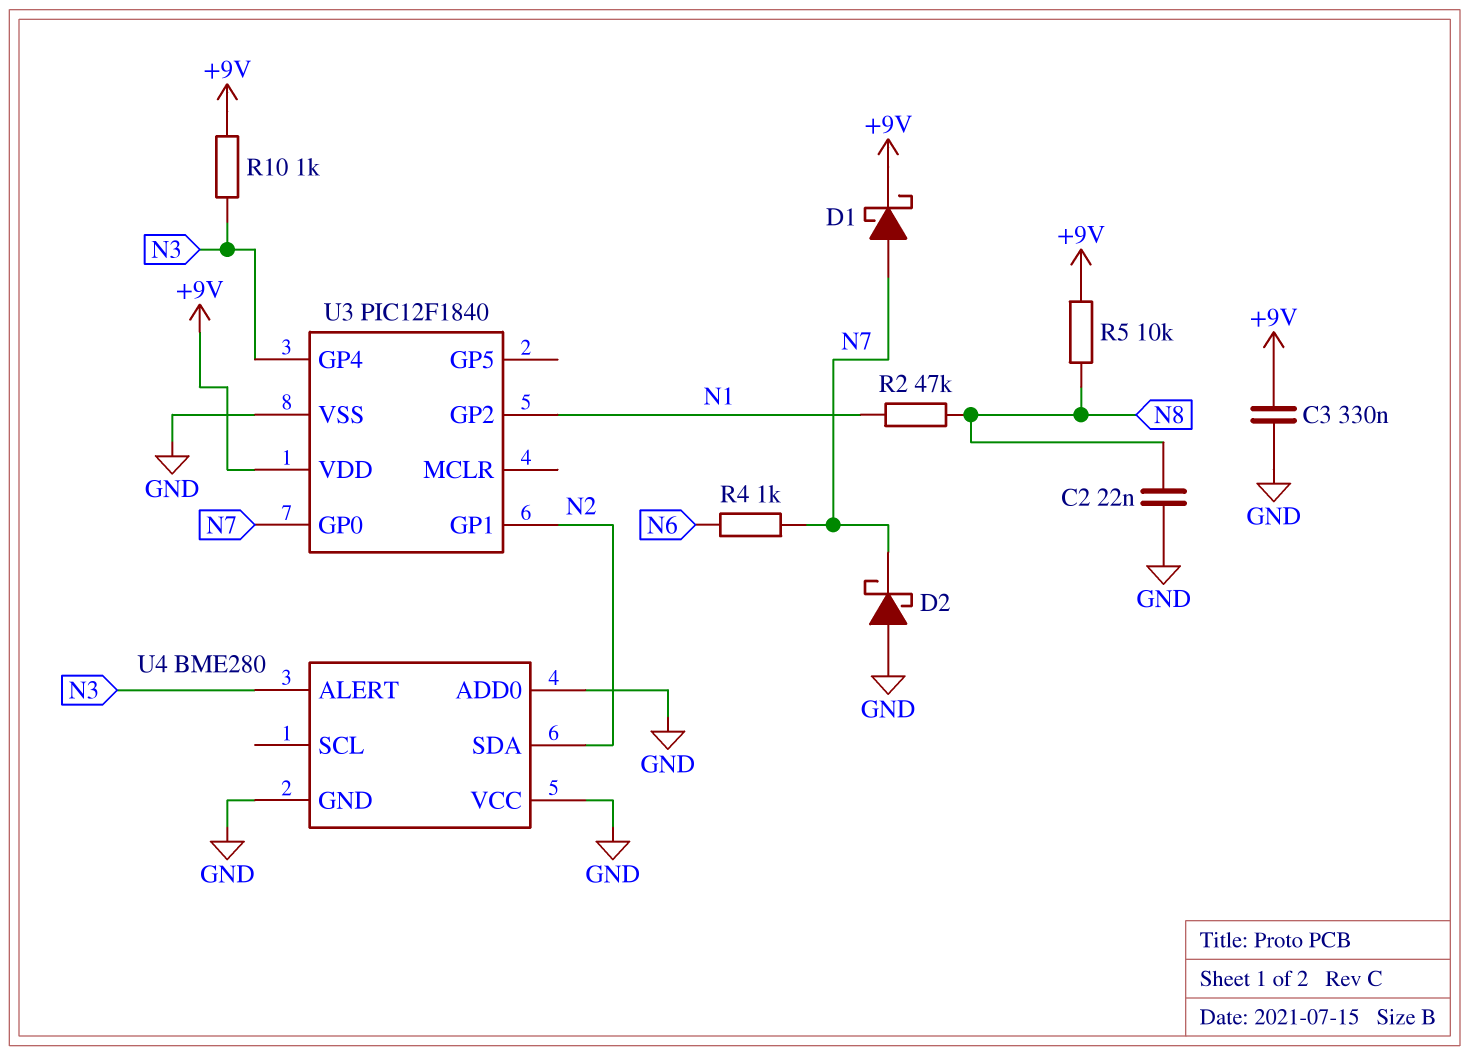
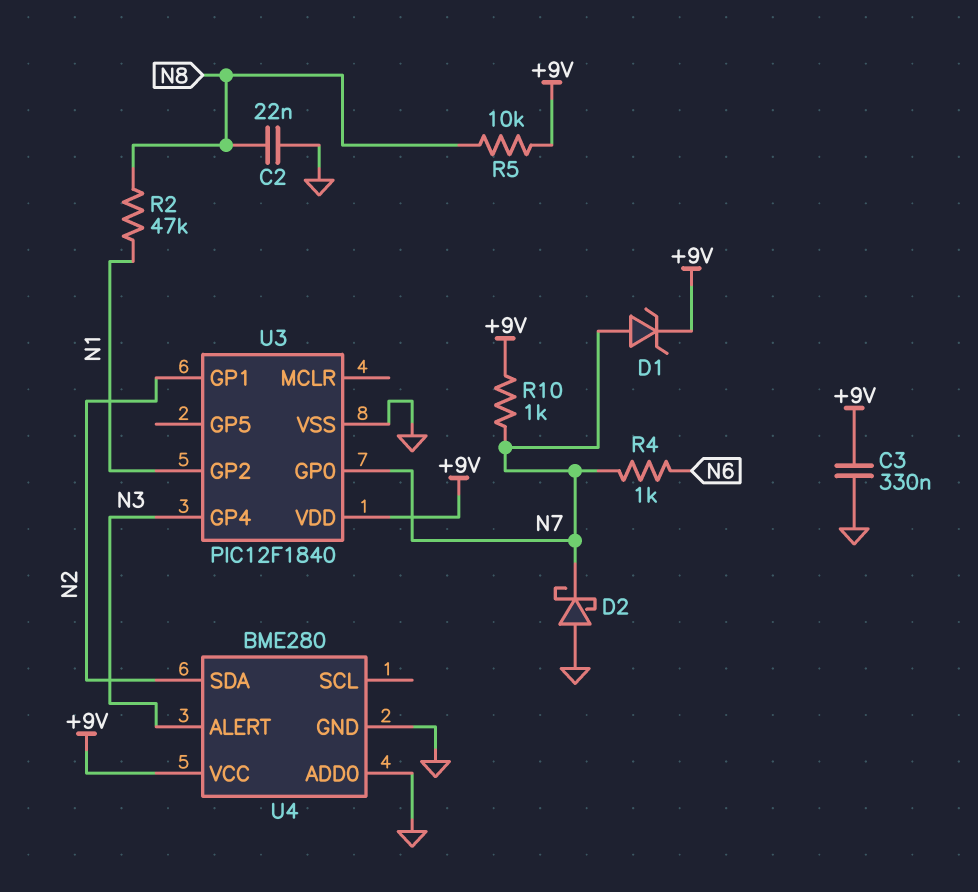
D1: schottky (A N7, K +9V) -> zener (A N7, K +9V)
R10: 1k (+9V, N3) -> 1k (+9V, N7)
U4 pin VCC: GND -> +9V

